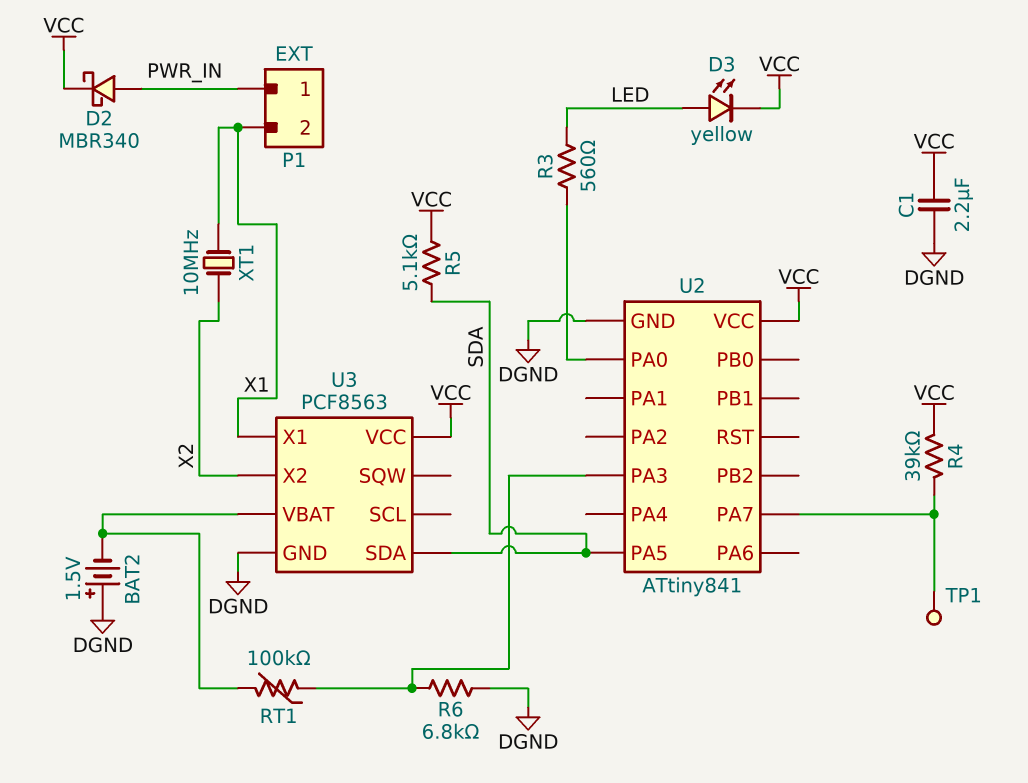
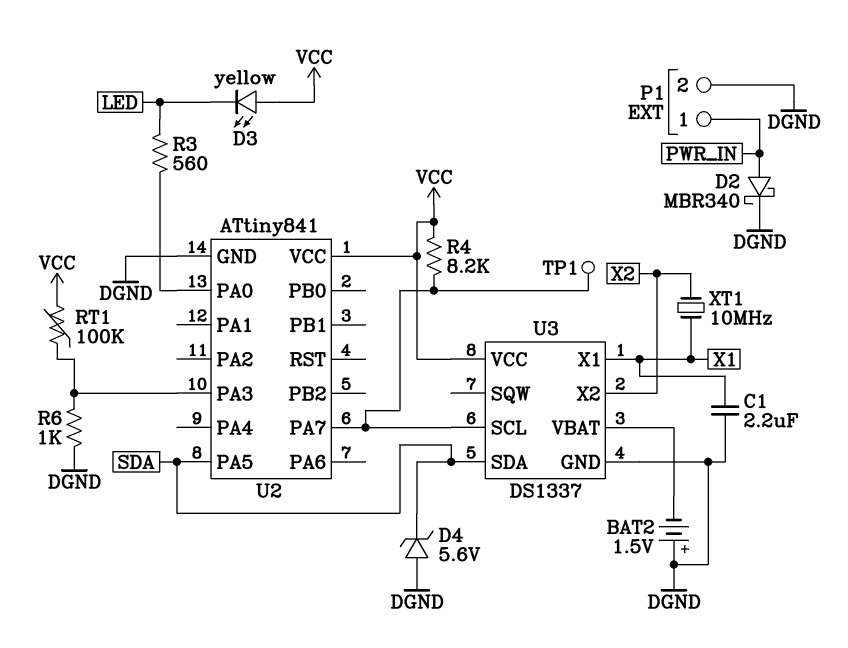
C1: 2.2uF (DGND, VCC) -> 2.2uF (DGND, X1)
D2: schottky MBR340 (A PWR_IN, K VCC) -> schottky MBR340 (A PWR_IN, K DGND)
D3: LED yellow (A LED, K VCC) -> LED yellow (A VCC, K LED)
D4: none -> zener 5.6V (A DGND, K SDA)
P1 pin 2: X1 -> DGND
R4: 39k (U2/PA7, VCC) -> 8.2k (U2/PA7, VCC)
R5: 5.1k (SDA, VCC) -> none
R6: 6.8k (DGND, U2/PA3) -> 1k (DGND, U2/PA3)
RT1: 100k (U2/PA3, U3/VBAT) -> 100k (U2/PA3, VCC)
U3: PCF8563 -> DS1337
U3 pin SCL: none -> U2/PA7

